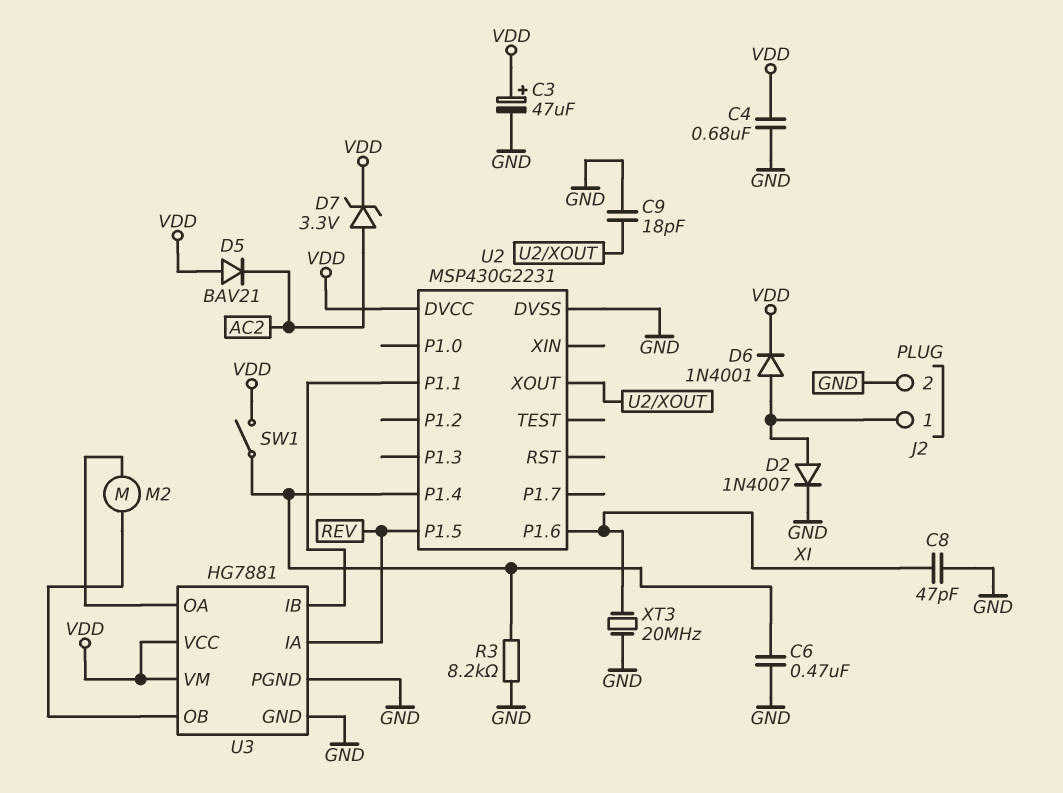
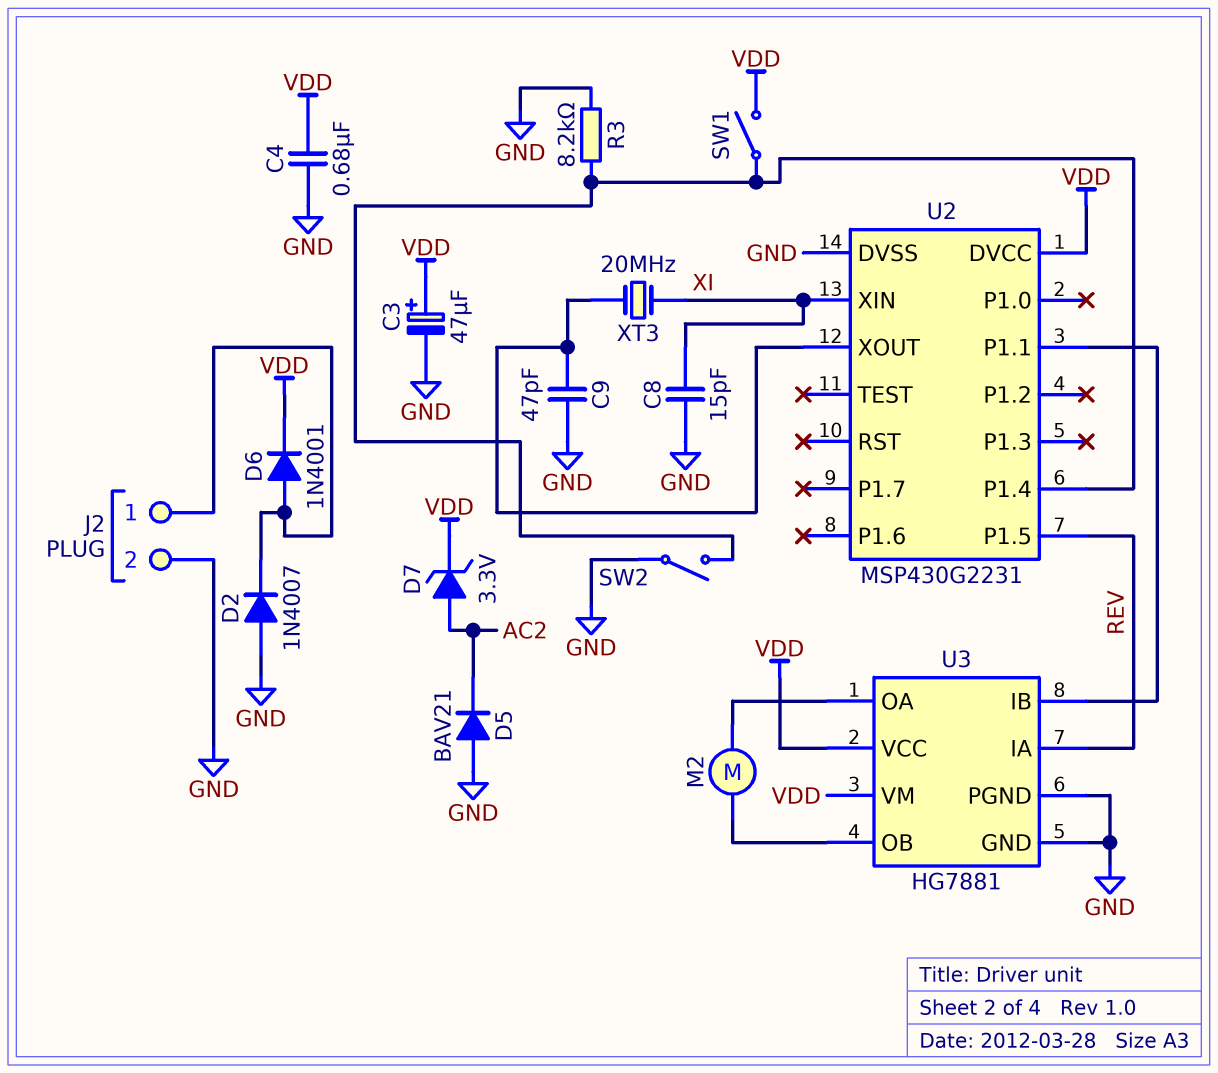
C6: 470nF (GND, U2/P1.4) -> none
C8: 47pF (GND, XI) -> 15pF (GND, XI)
C9: 18pF (GND, U2/XOUT) -> 47pF (GND, U2/XOUT)
D2: diode 1N4007 (A J2/1, K GND) -> diode 1N4007 (A GND, K J2/1)
D5: diode BAV21 (A VDD, K AC2) -> diode BAV21 (A GND, K AC2)
SW2: none -> switch (GND, U2/P1.4)
U2 pin P1.6: XI -> none
U2 pin XIN: none -> XI
XT3: 20MHz (GND, XI) -> 20MHz (U2/XOUT, XI)

